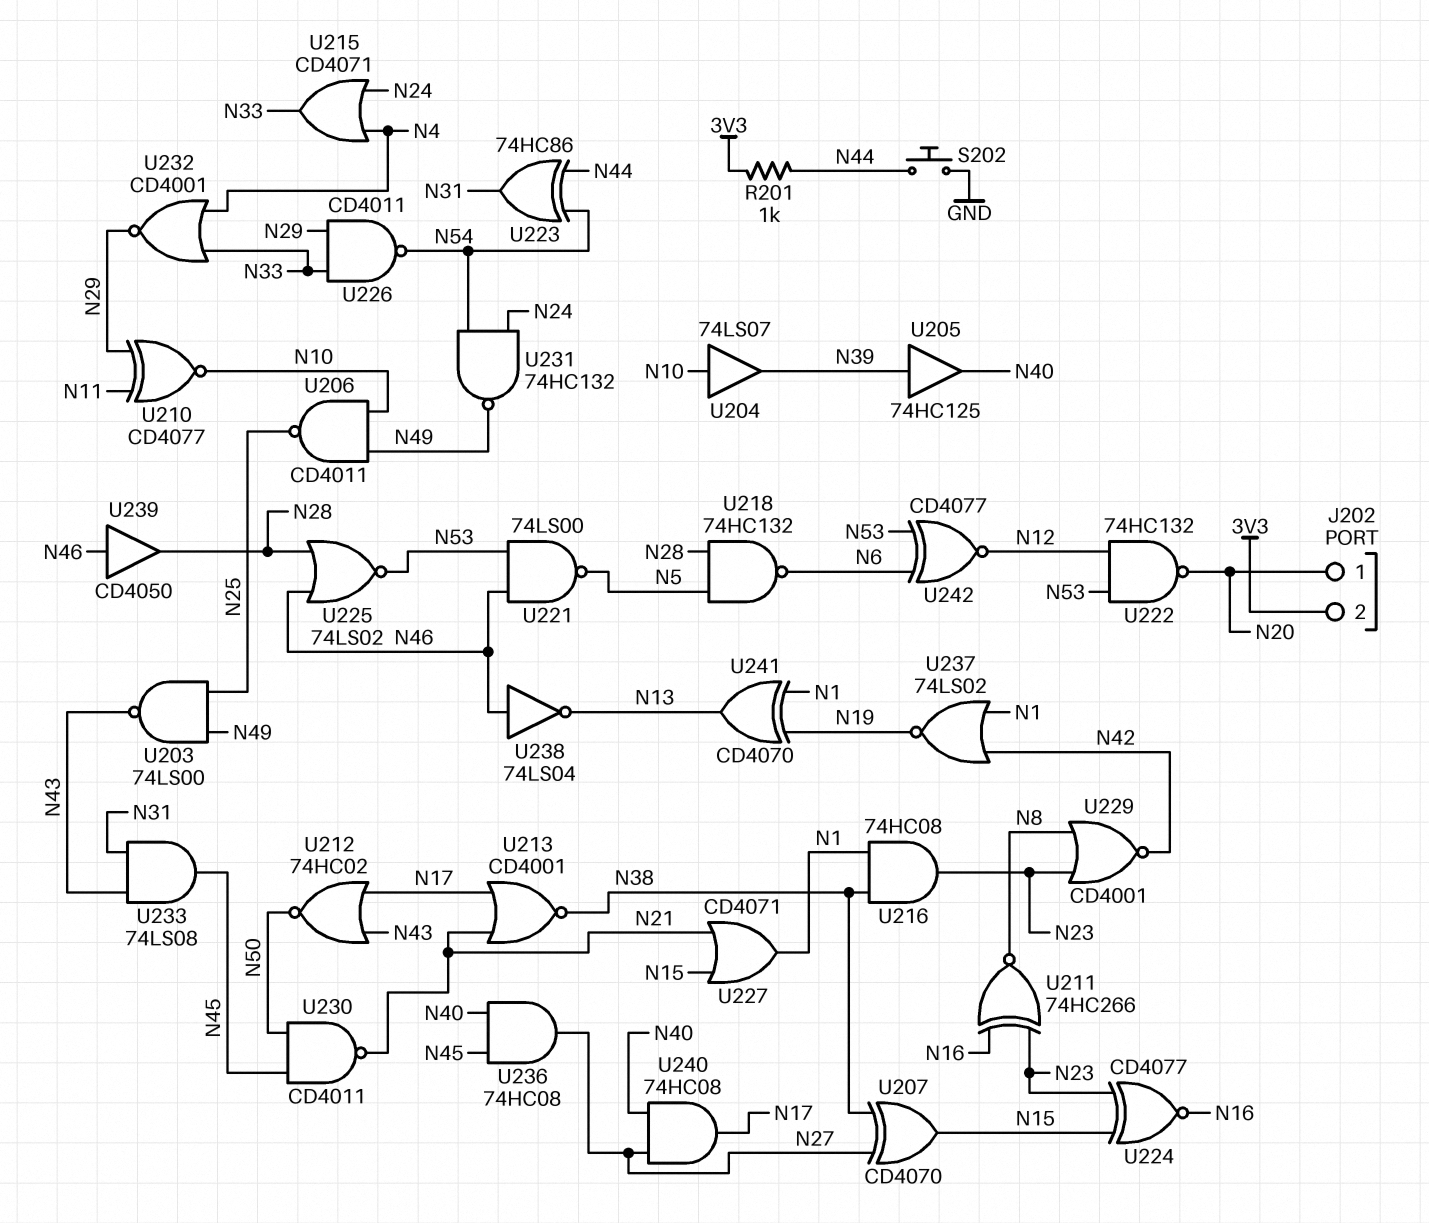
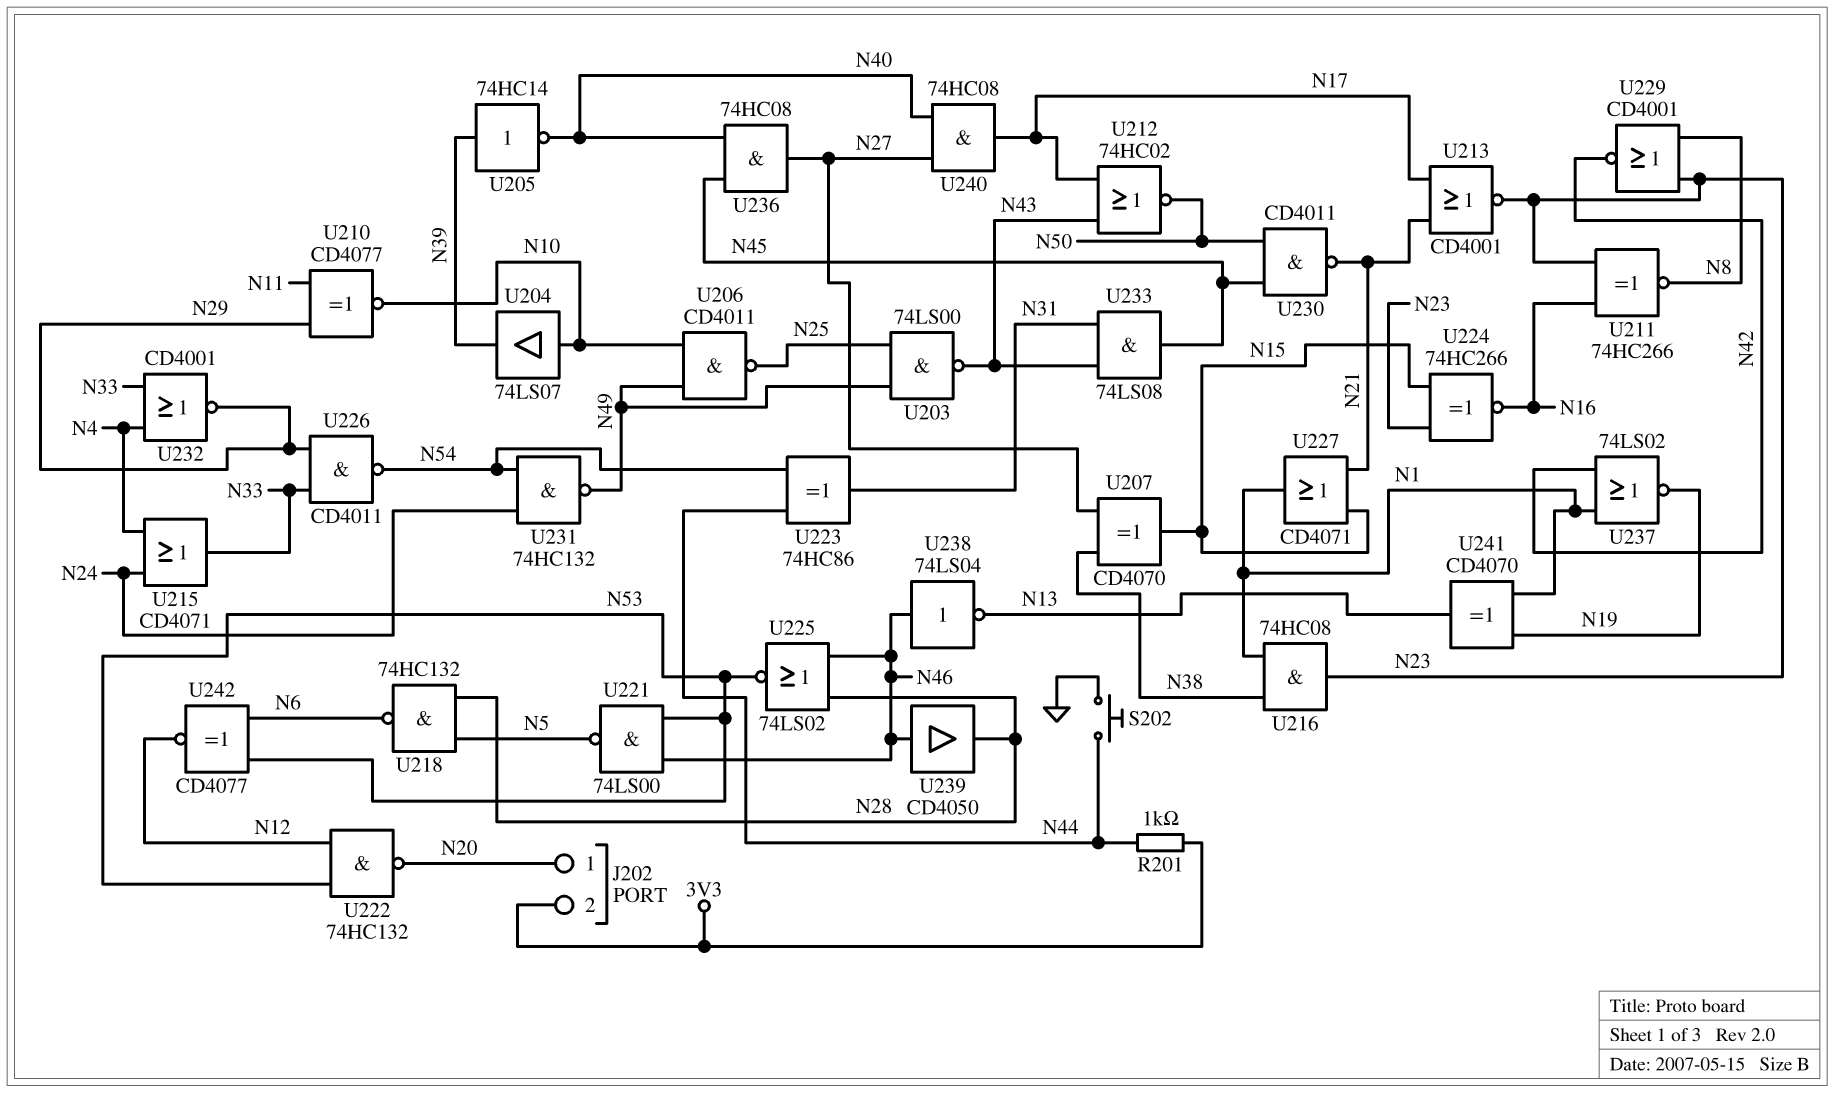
U205: buffer 74HC125 (in N39, out N40) -> NOT 74HC14 (in N39, out N40)
U213: NOR CD4001 (in N17, in N21, out N38) -> NOR CD4001 (in N17, in N21, out N23)
U224: XNOR CD4077 (in N15, in N23, out N16) -> XNOR 74HC266 (in N15, in N23, out N16)

